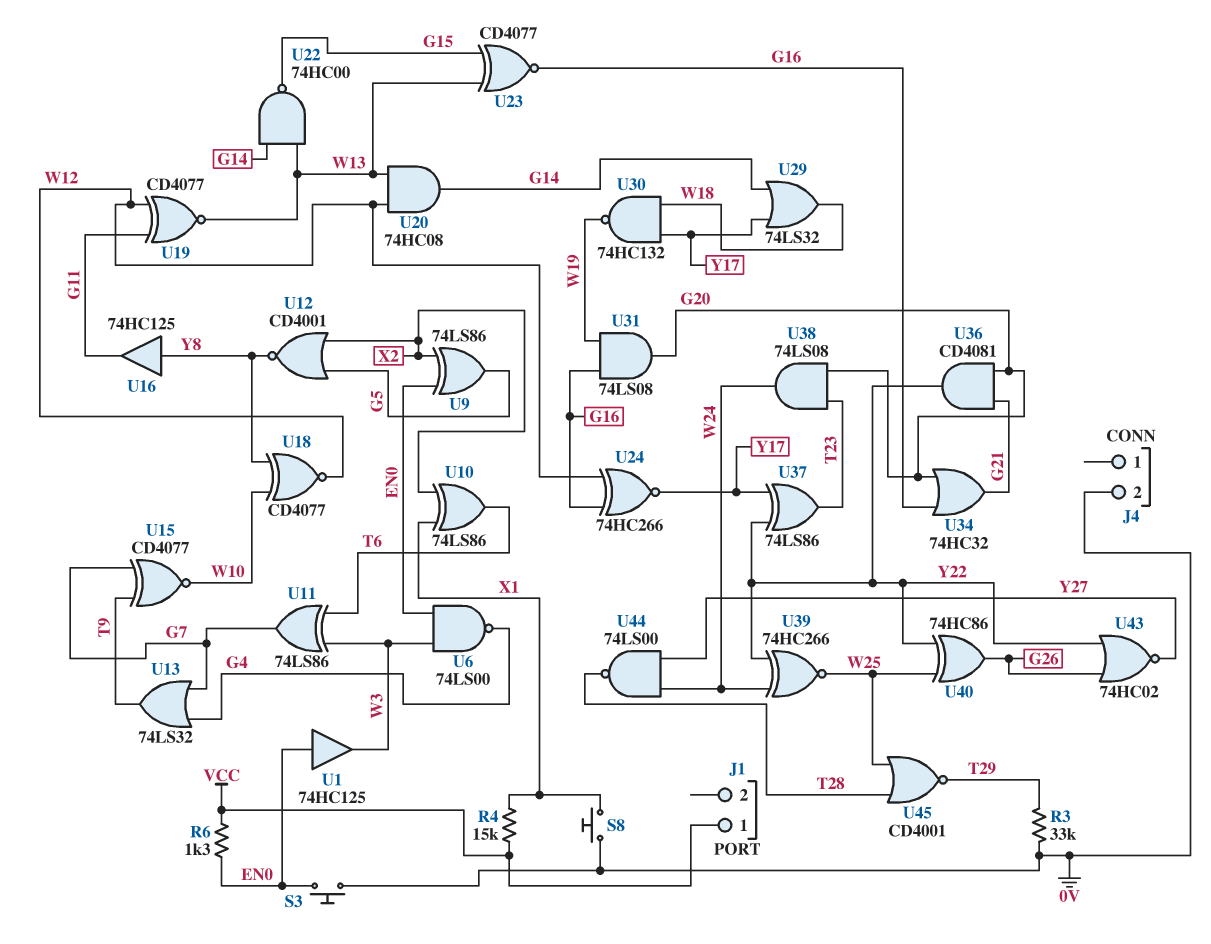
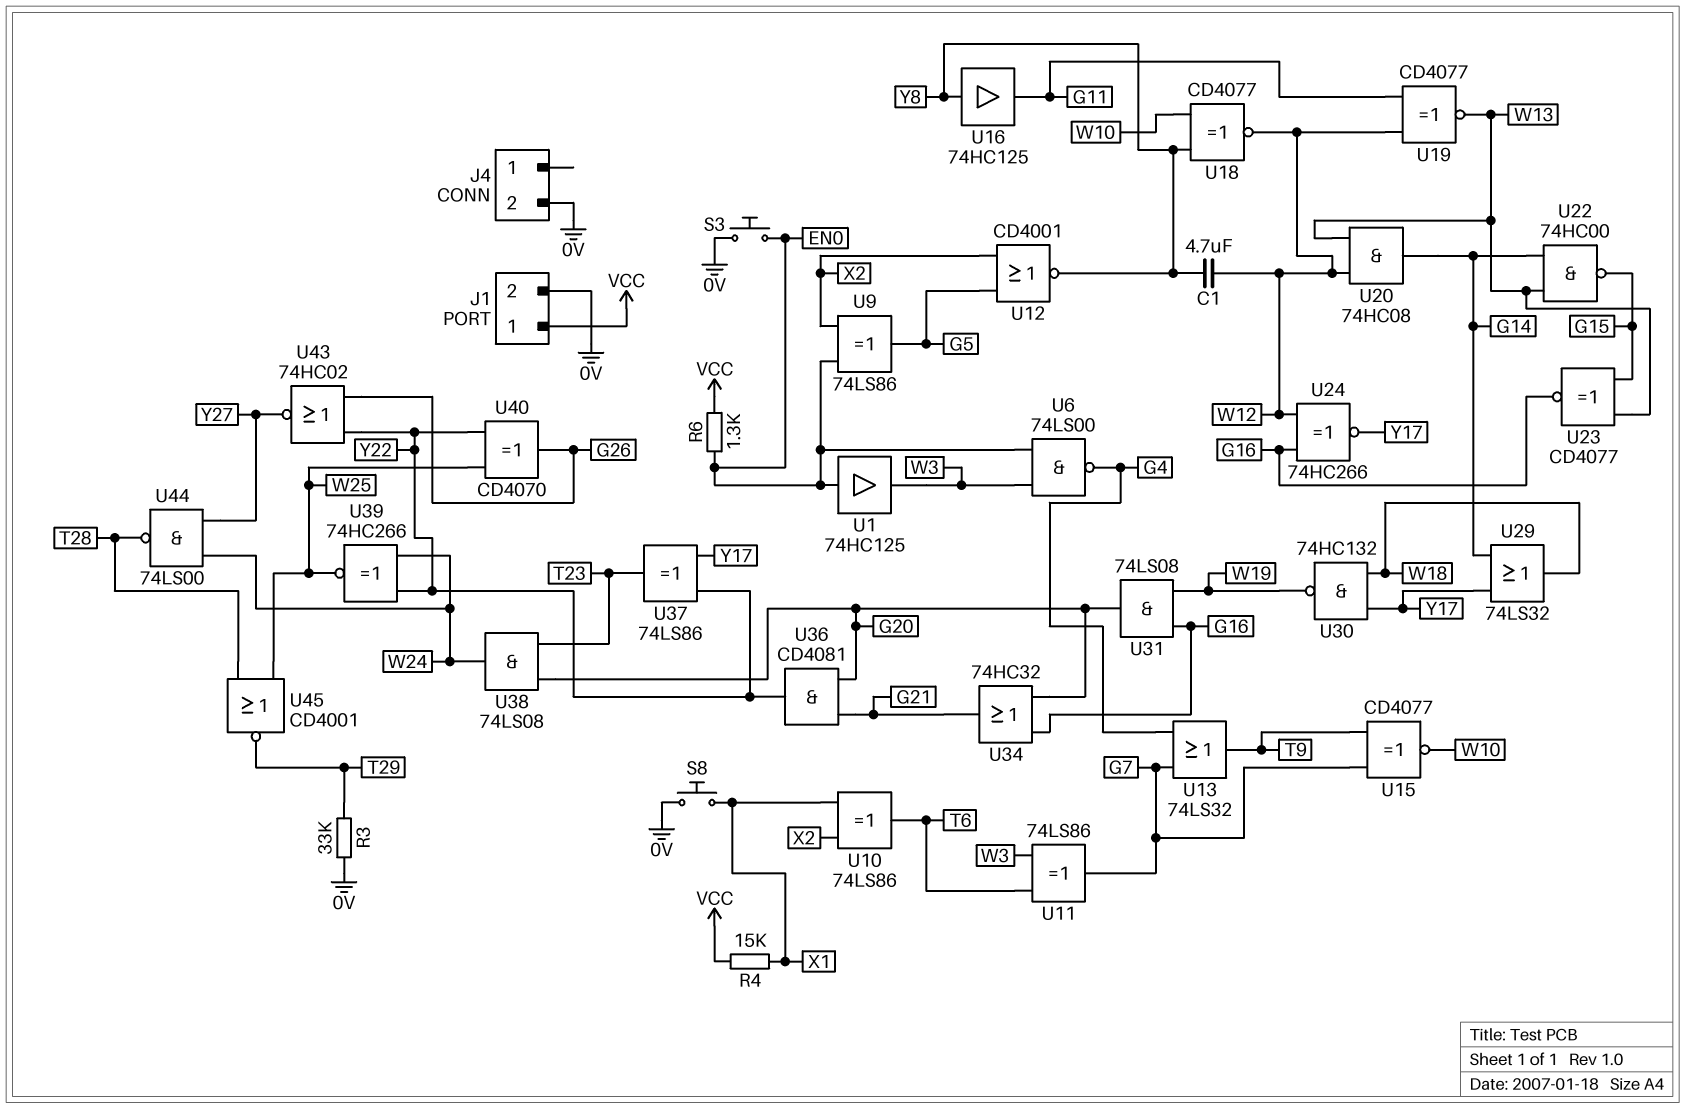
C1: none -> 4.7uF (W12, Y8)
J1 pin 2: none -> 0V
U40: XOR 74HC86 (in W25, in Y22, out G26) -> XOR CD4070 (in W25, in Y22, out G26)

